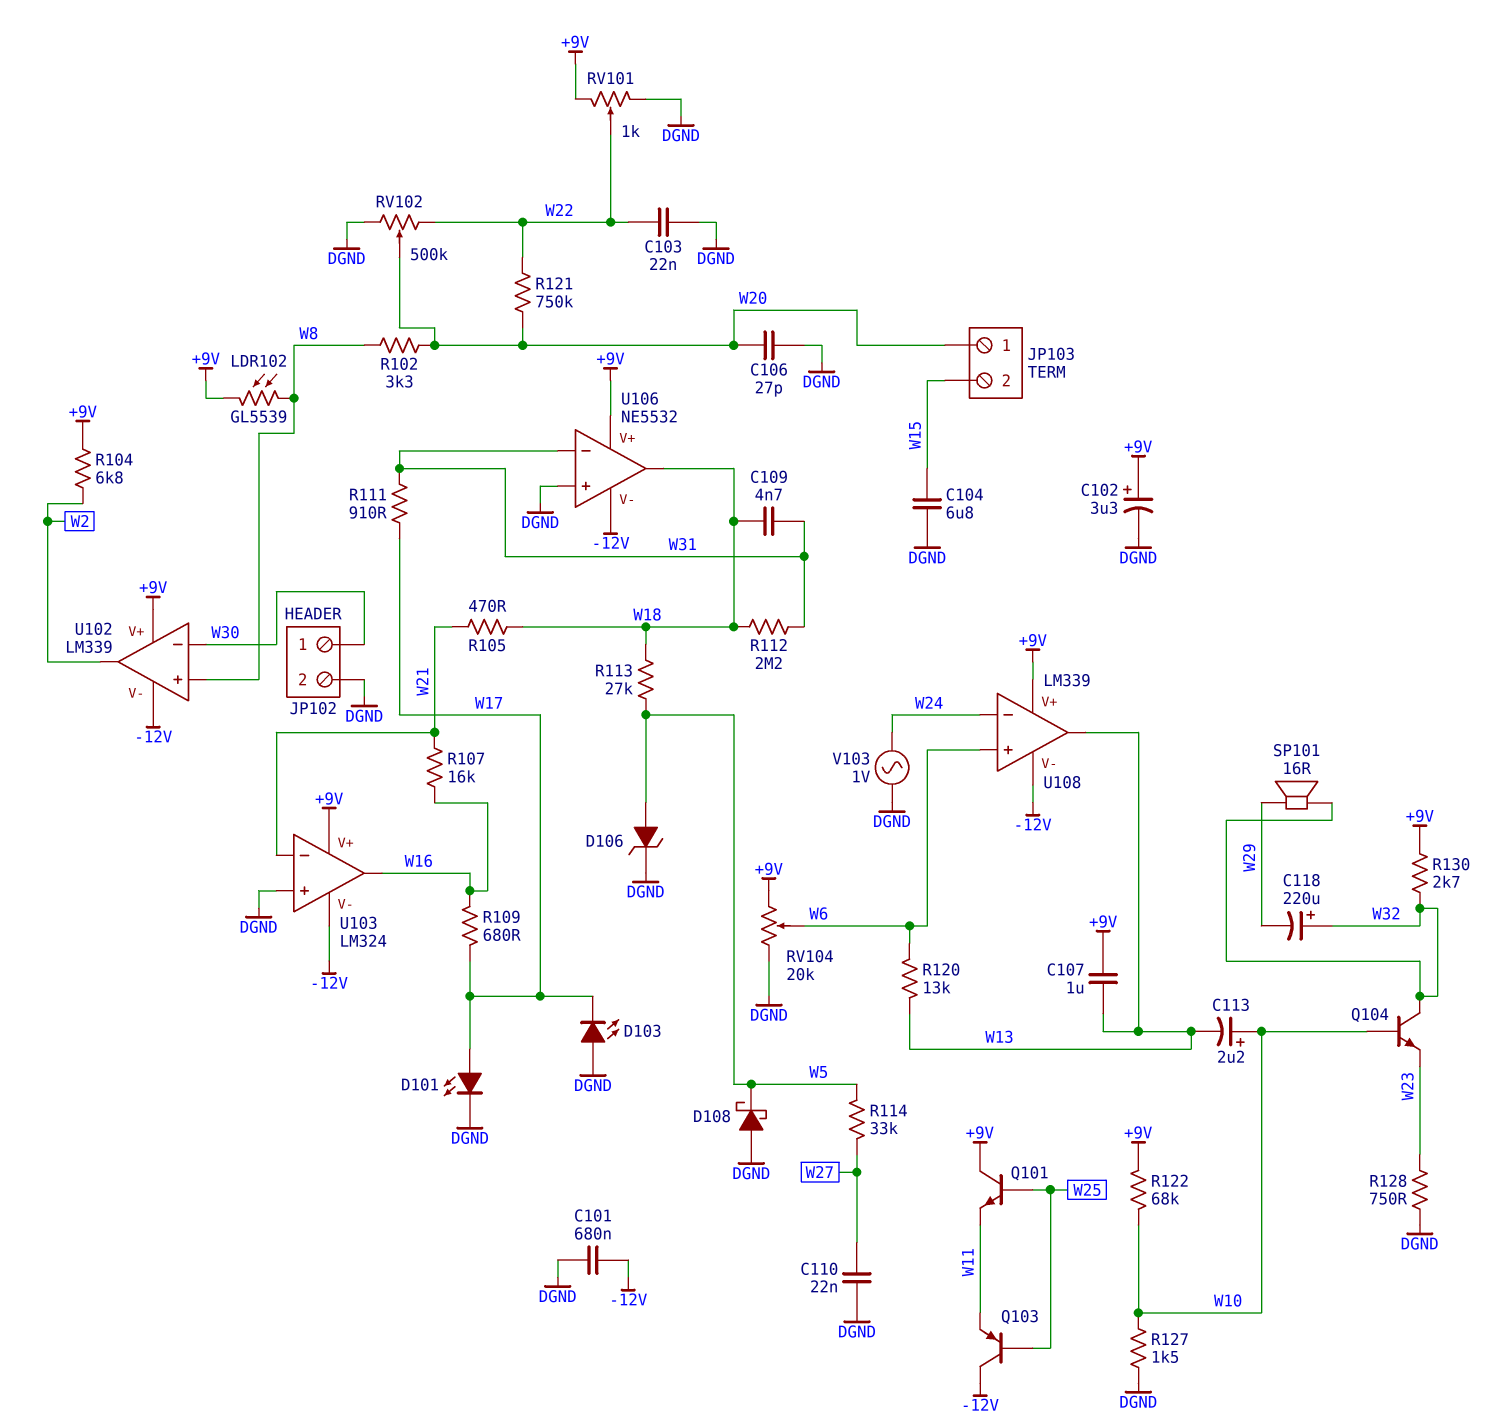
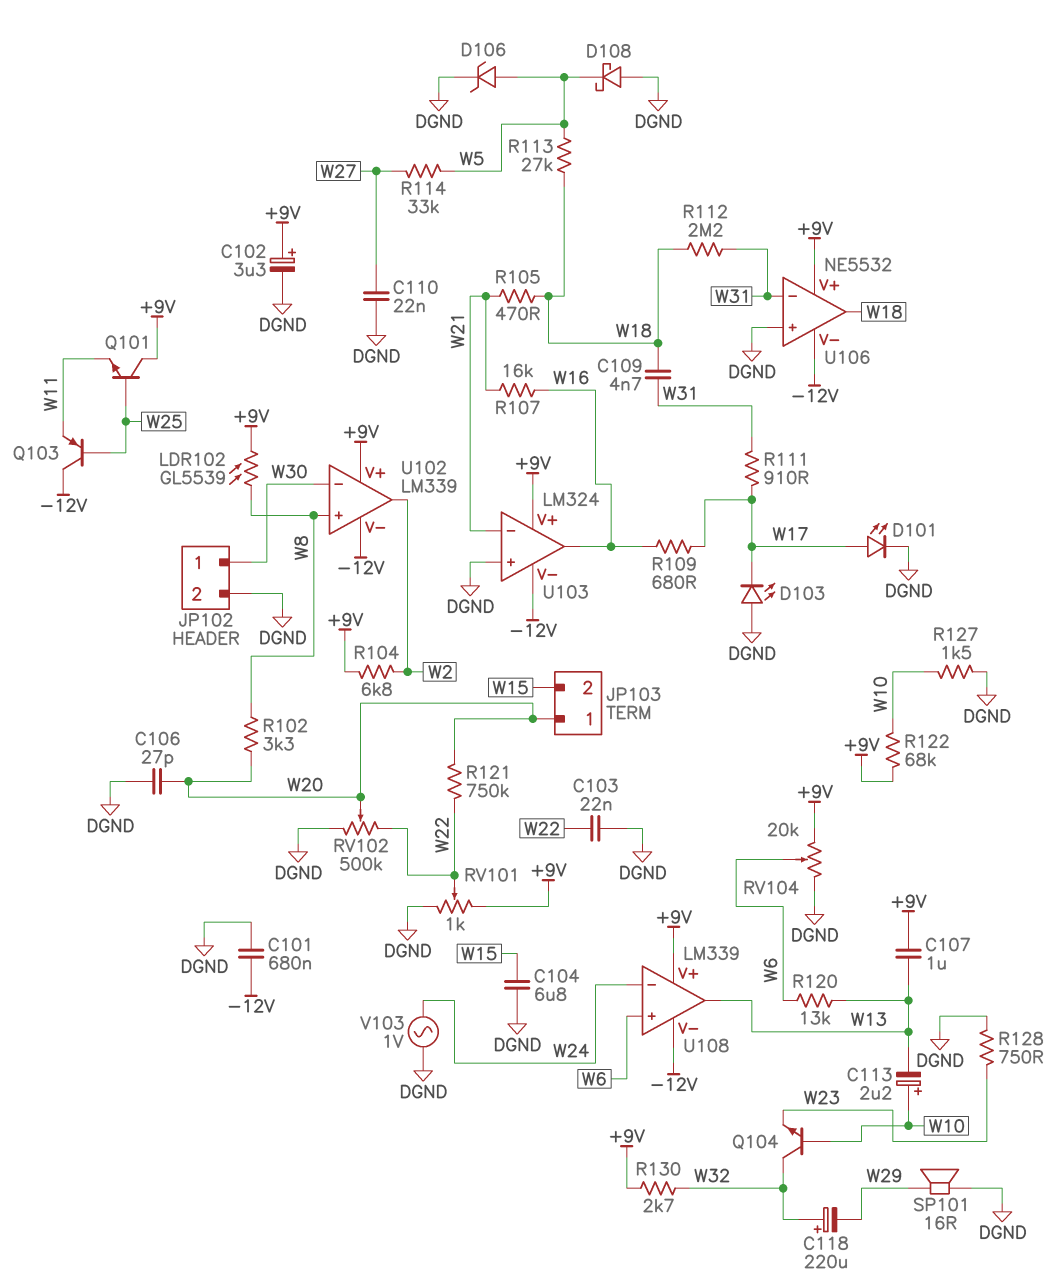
SP101: speaker 16R (W29, W32) -> speaker 16R (DGND, W29)

